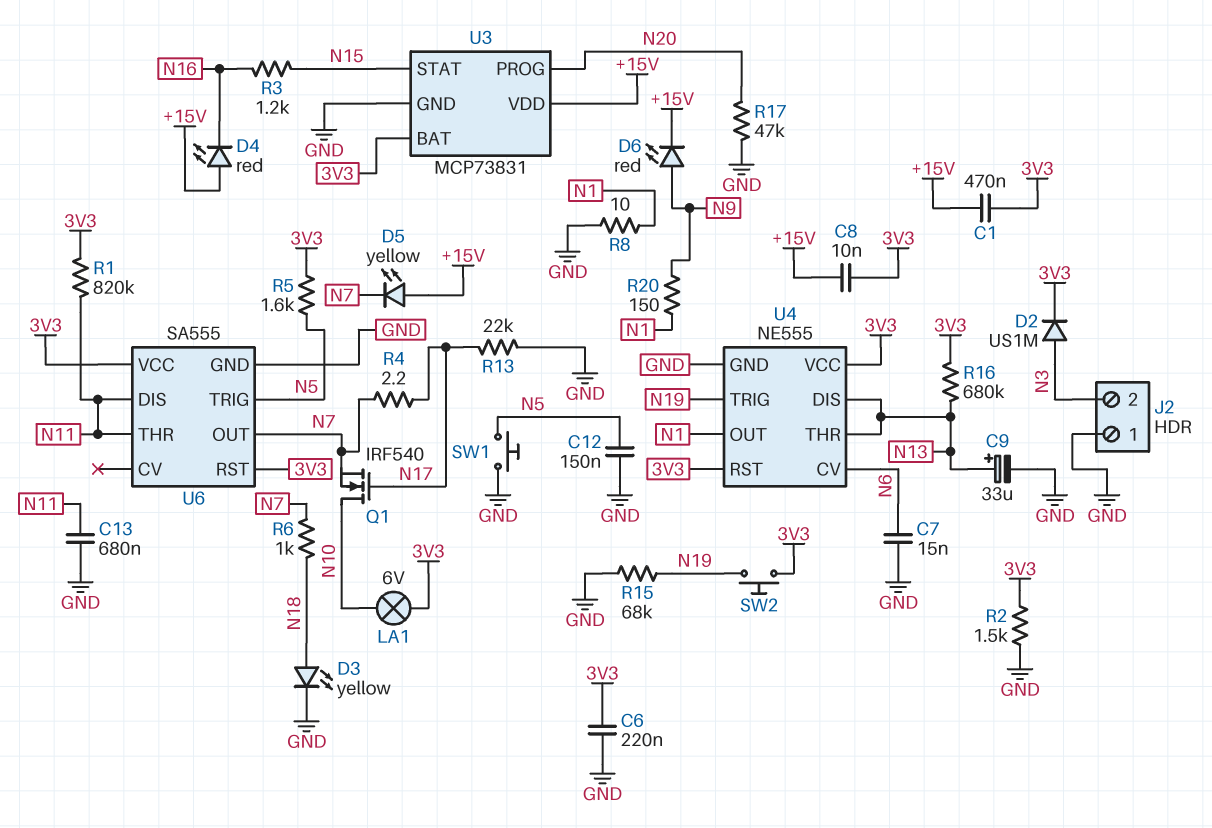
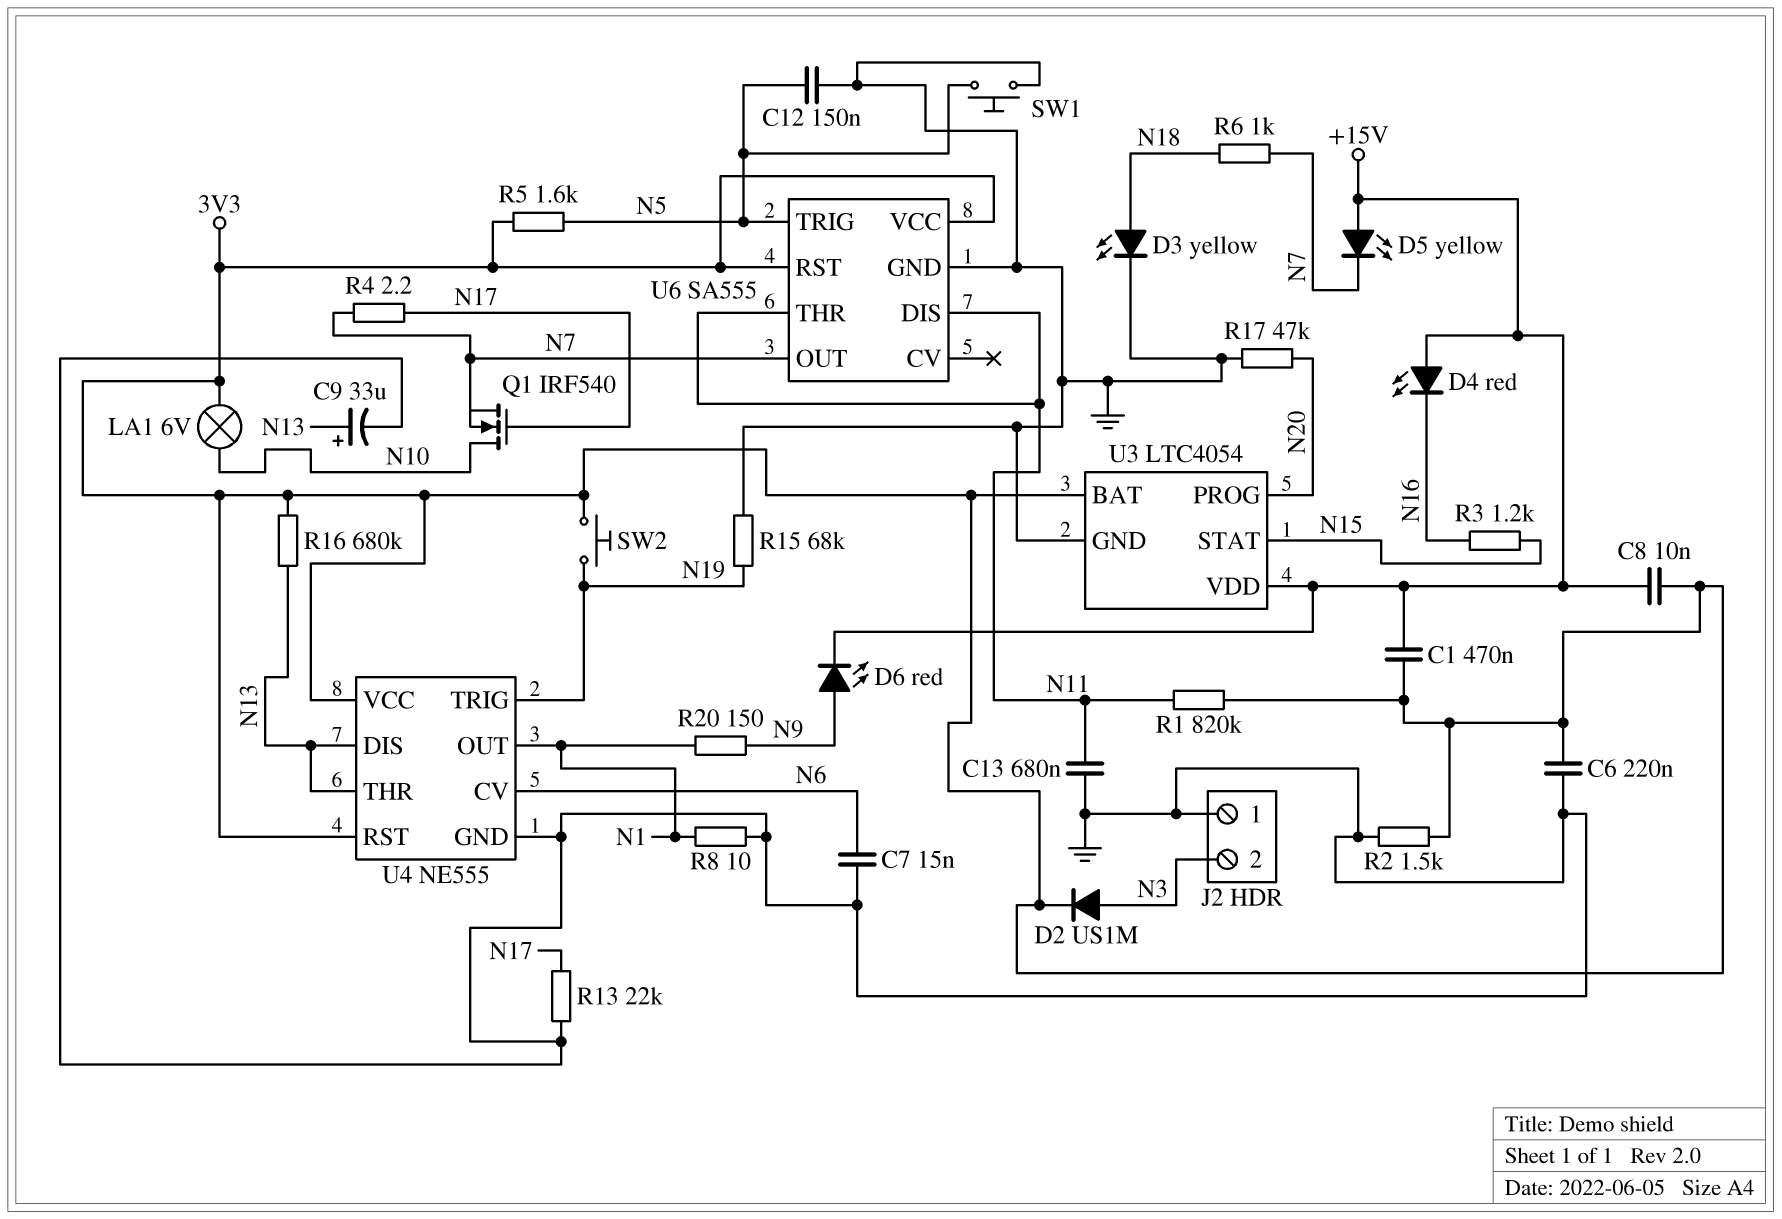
U3: MCP73831 -> LTC4054

